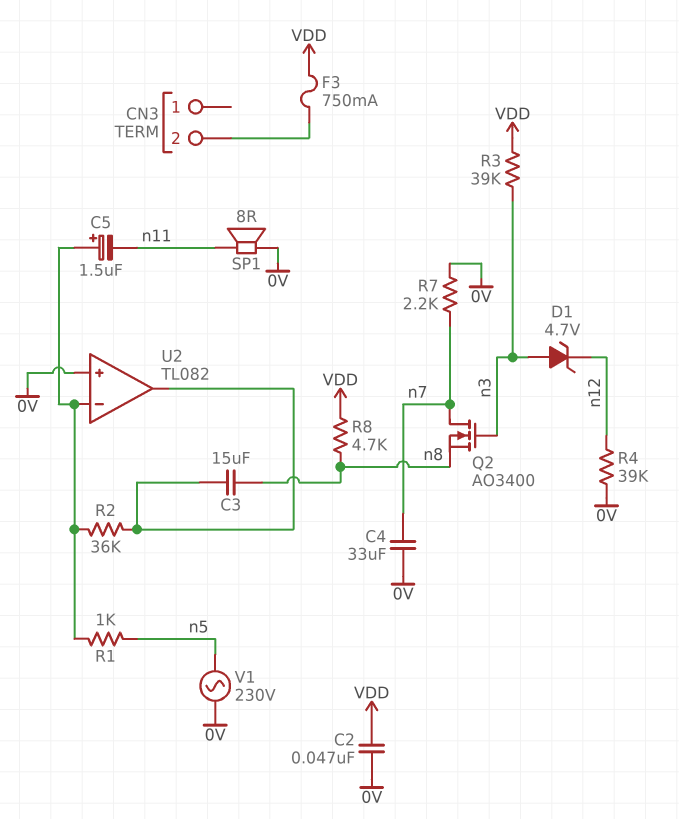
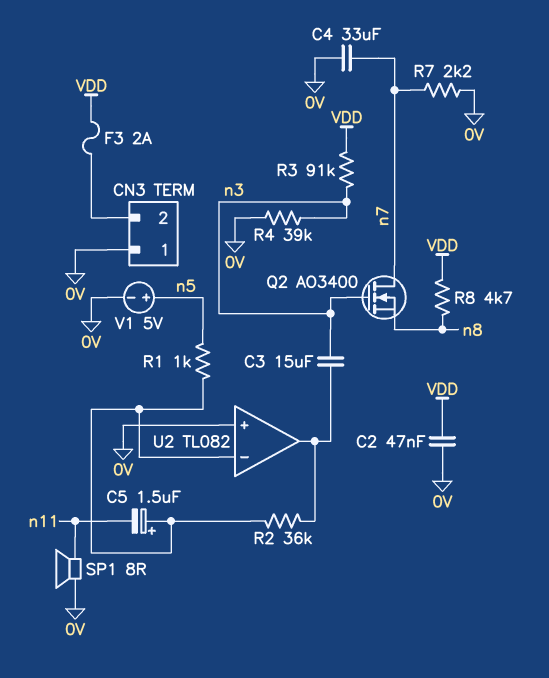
C3: 15uF (U2/out, n8) -> 15uF (U2/out, n3)
CN3 pin 1: none -> 0V
D1: zener 4.7V (A n3, K n12) -> none
F3: 750mA (CN3/2, VDD) -> 2A (CN3/2, VDD)
R3: 39k (VDD, n3) -> 91k (VDD, n3)
R4: 39k (0V, n12) -> 39k (0V, n3)
V1: AC 230V (0V, n5) -> 5V (plus n5, minus 0V)

